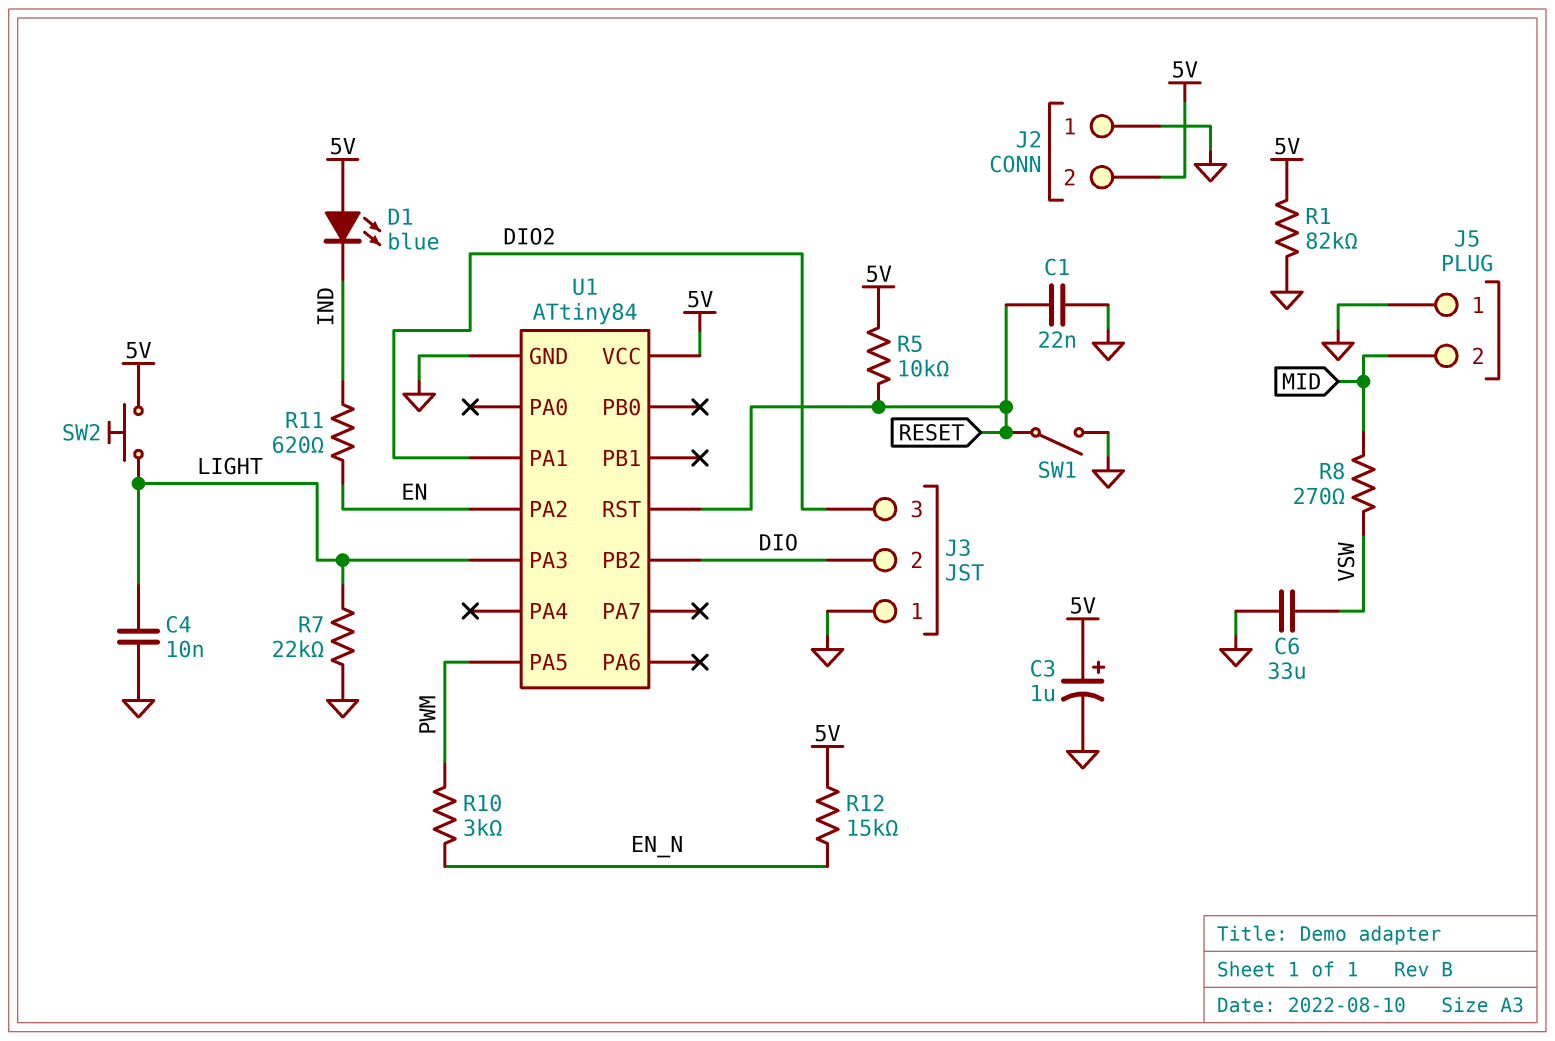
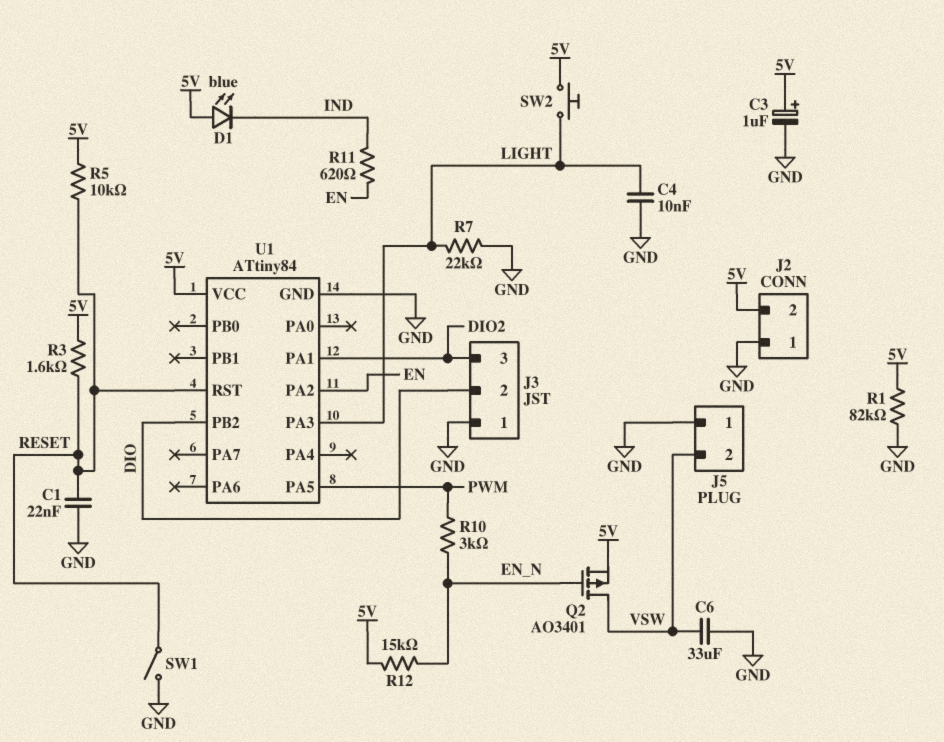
J5 pin 2: MID -> VSW
Q2: none -> PMOS AO3401 (G EN_N, D VSW, S 5V)
R3: none -> 1.6k (5V, RESET)
R8: 270 (MID, VSW) -> none

